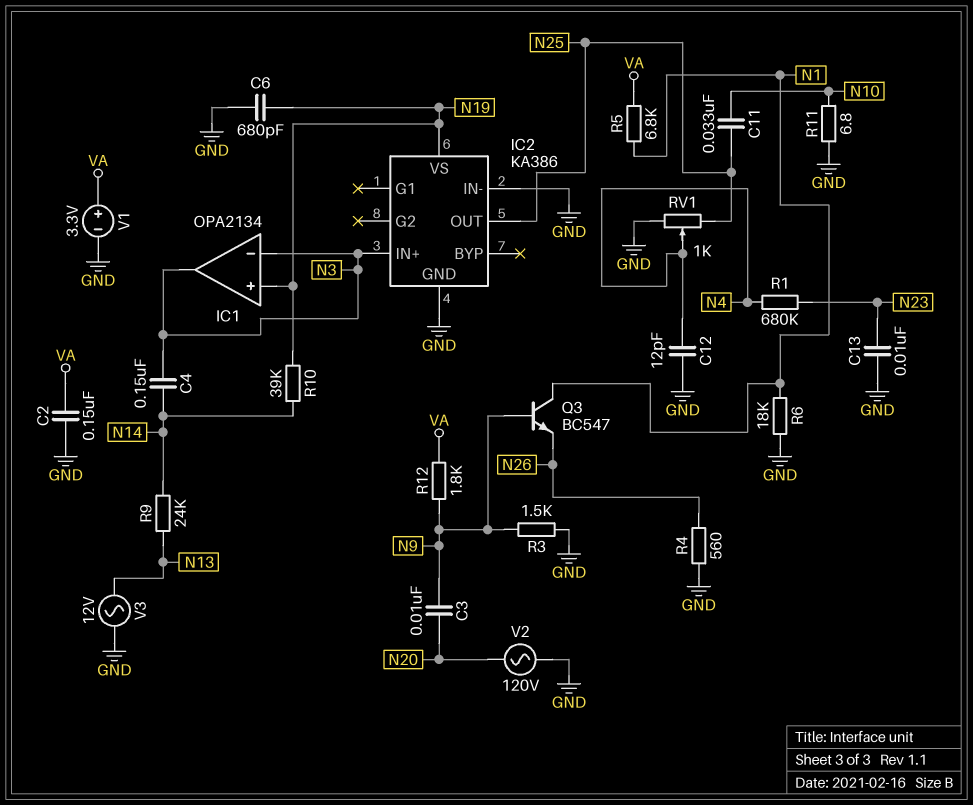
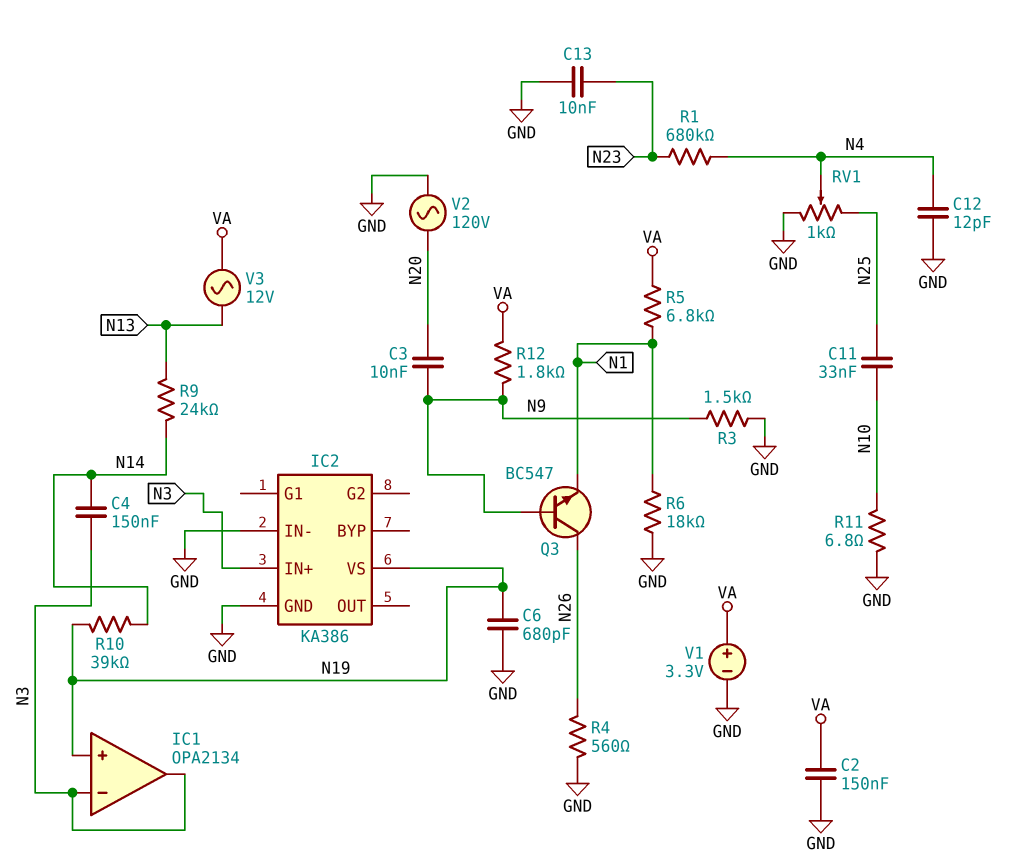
IC2 pin OUT: N25 -> none
Q3: NPN BC547 (B N9, C N1, E N26) -> NPN BC547 (B N9, C N26, E N1)
V3: AC 12V (GND, N13) -> AC 12V (N13, VA)

